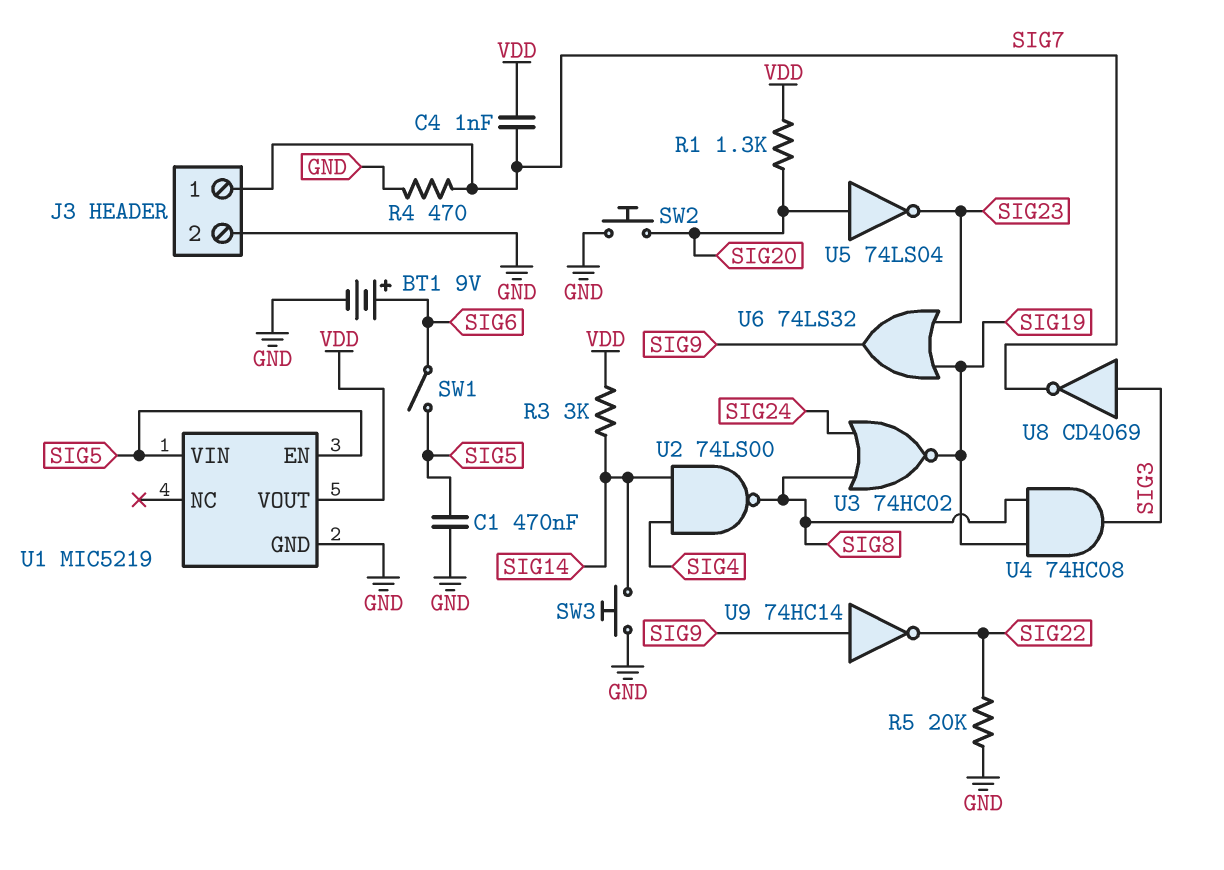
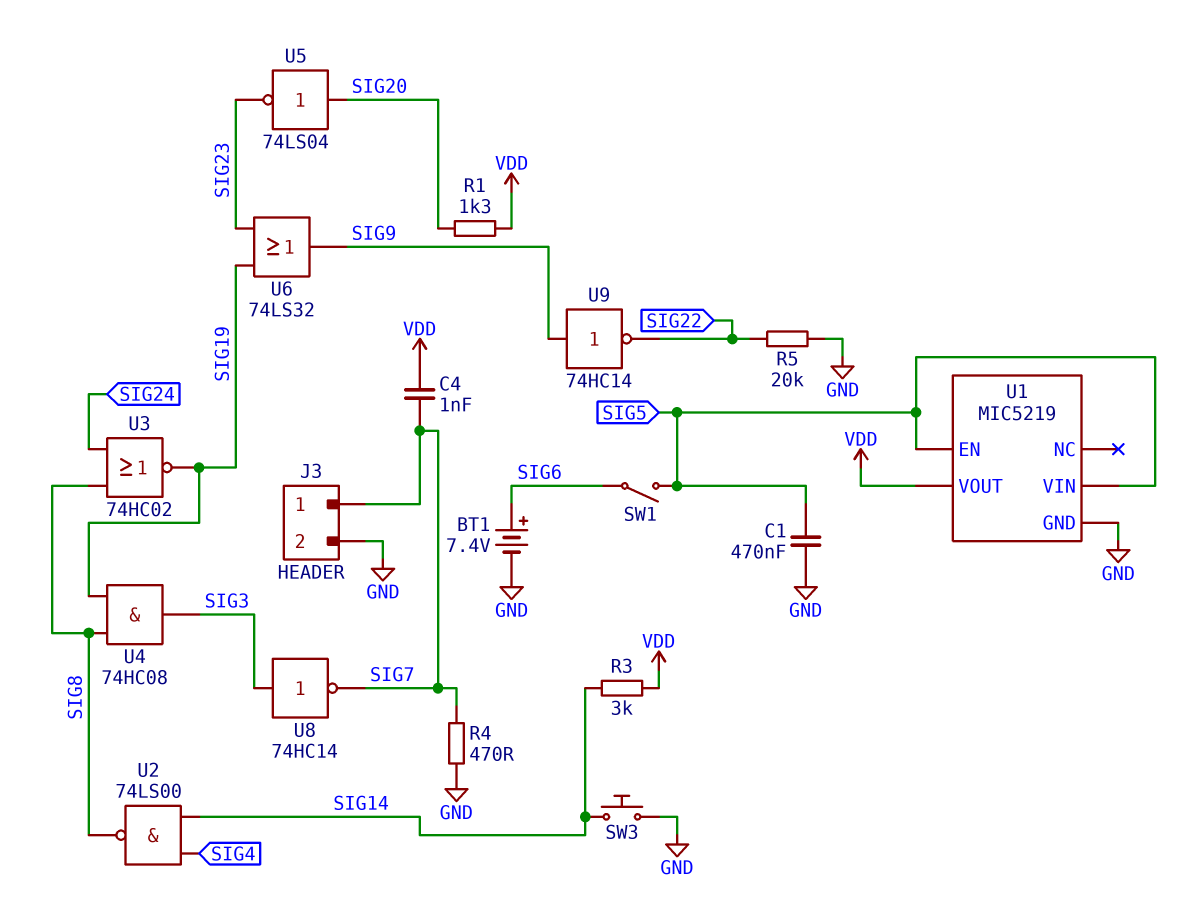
BT1: 9V (plus SIG6, minus GND) -> 7.4V (plus SIG6, minus GND)
SW2: button (GND, SIG20) -> none
U8: NOT CD4069 (in SIG3, out SIG7) -> NOT 74HC14 (in SIG3, out SIG7)

